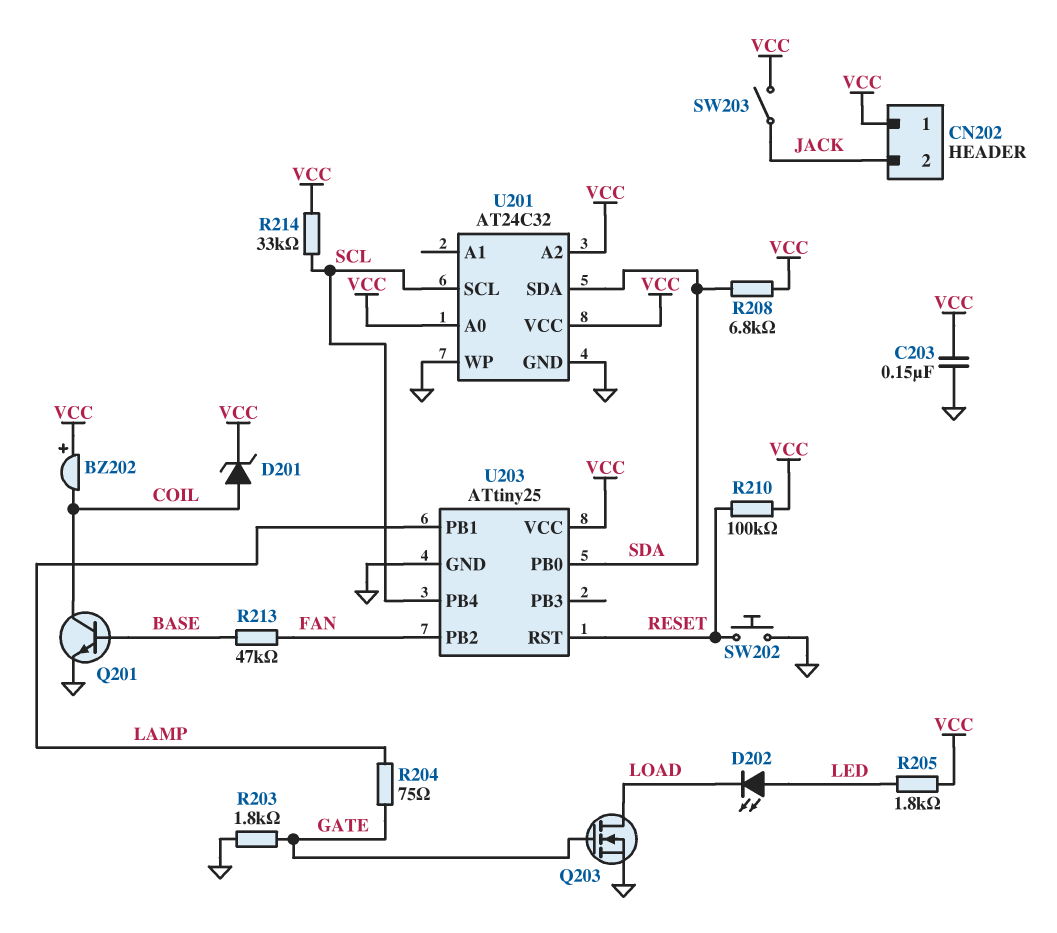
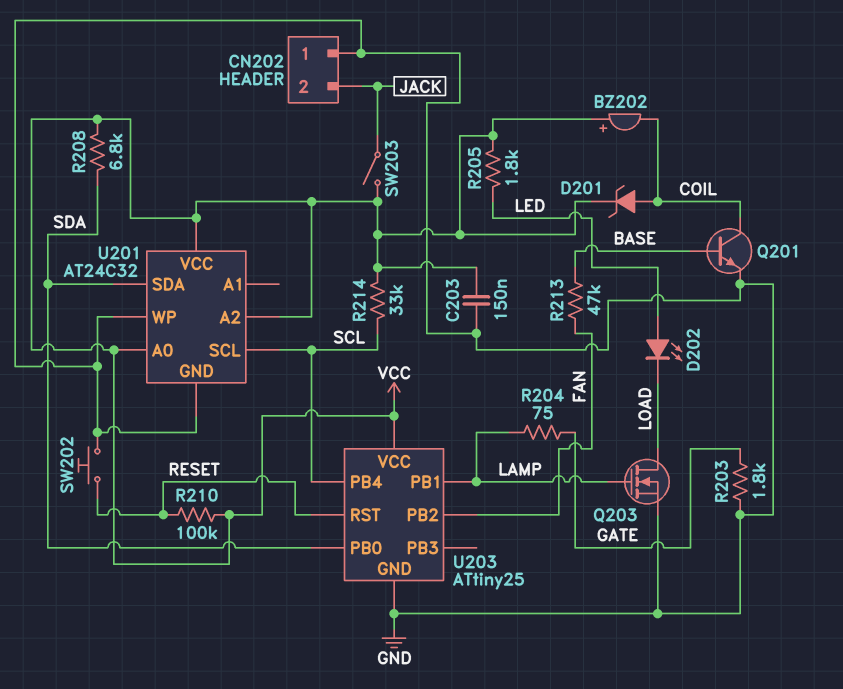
CN202 pin 1: VCC -> GND
Q203: NMOS (G GATE, D LOAD, S GND) -> NMOS (G LAMP, D LOAD, S GND)

